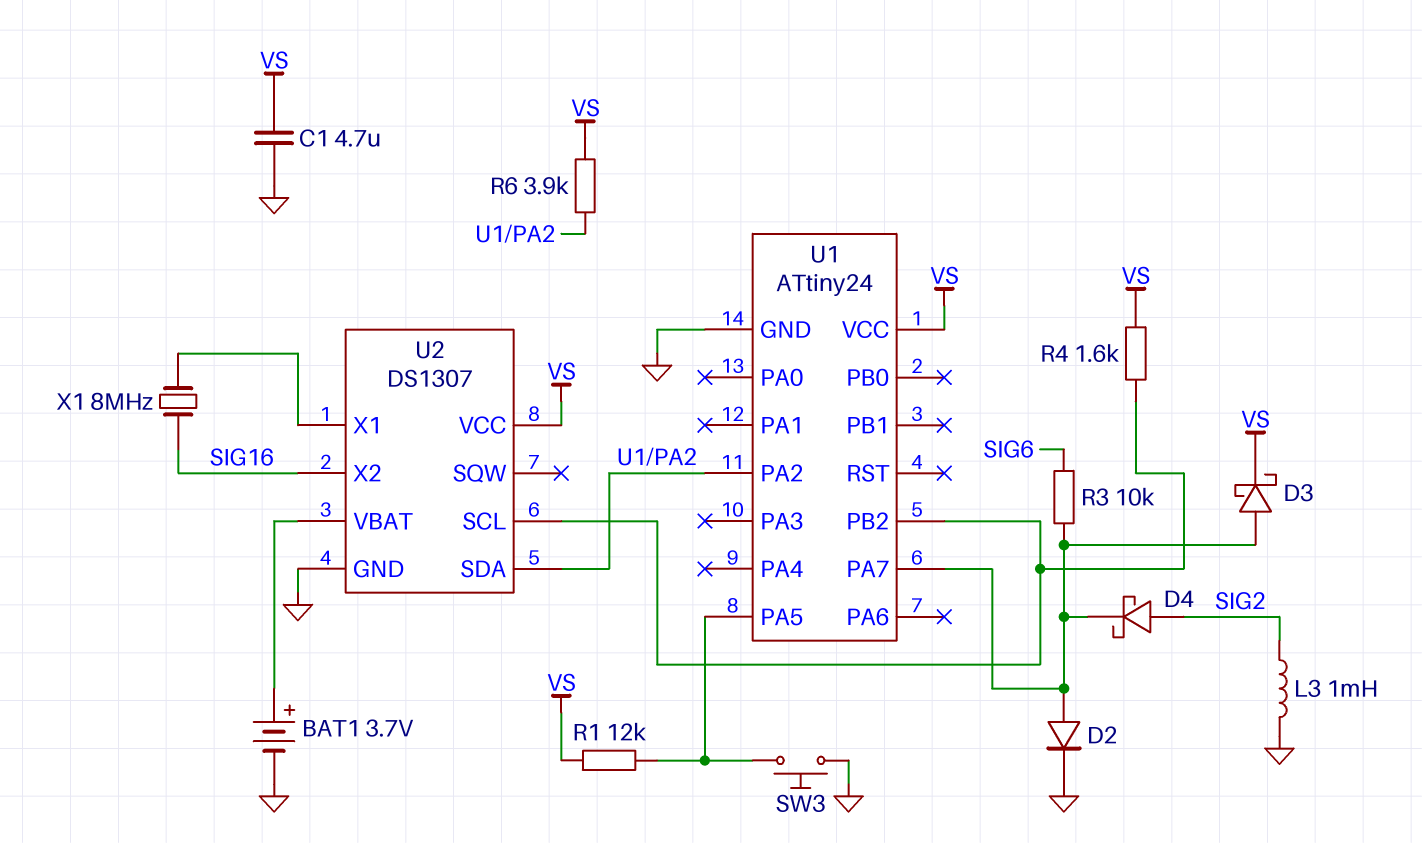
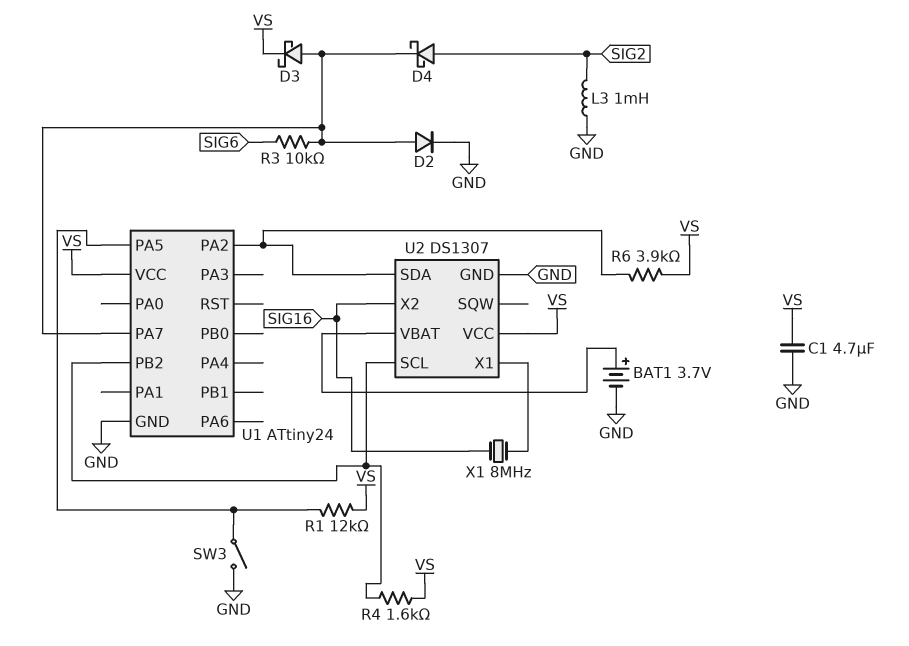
SW3: button (GND, U1/PA5) -> switch (GND, U1/PA5)

